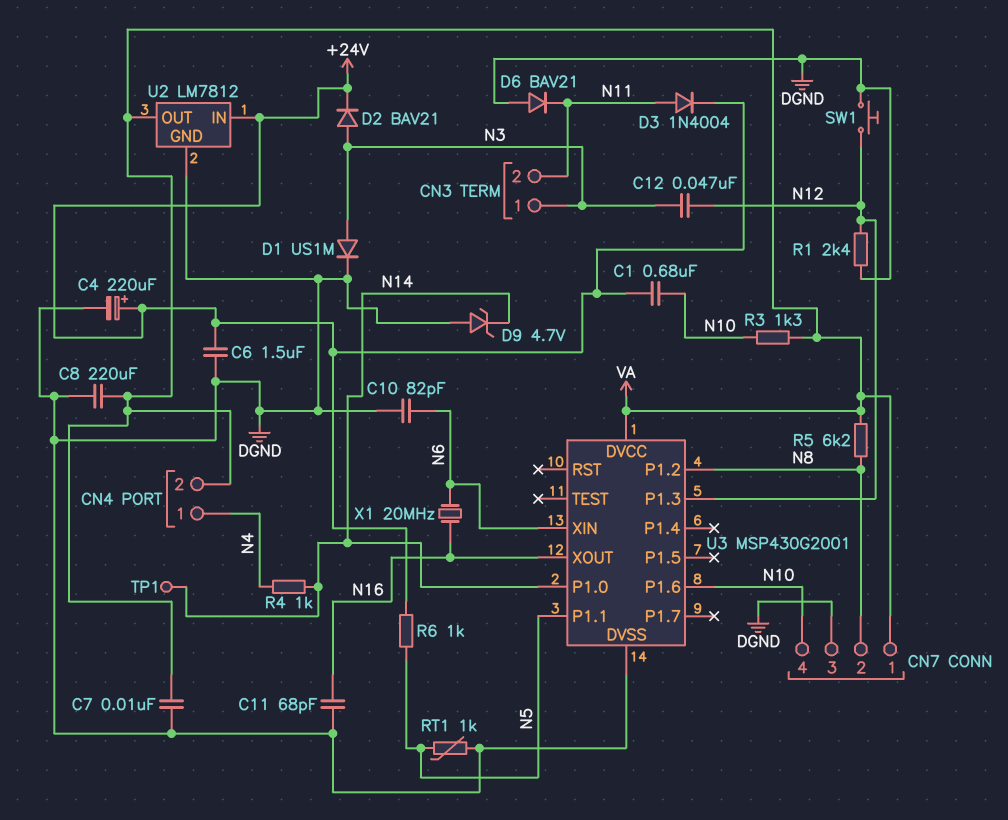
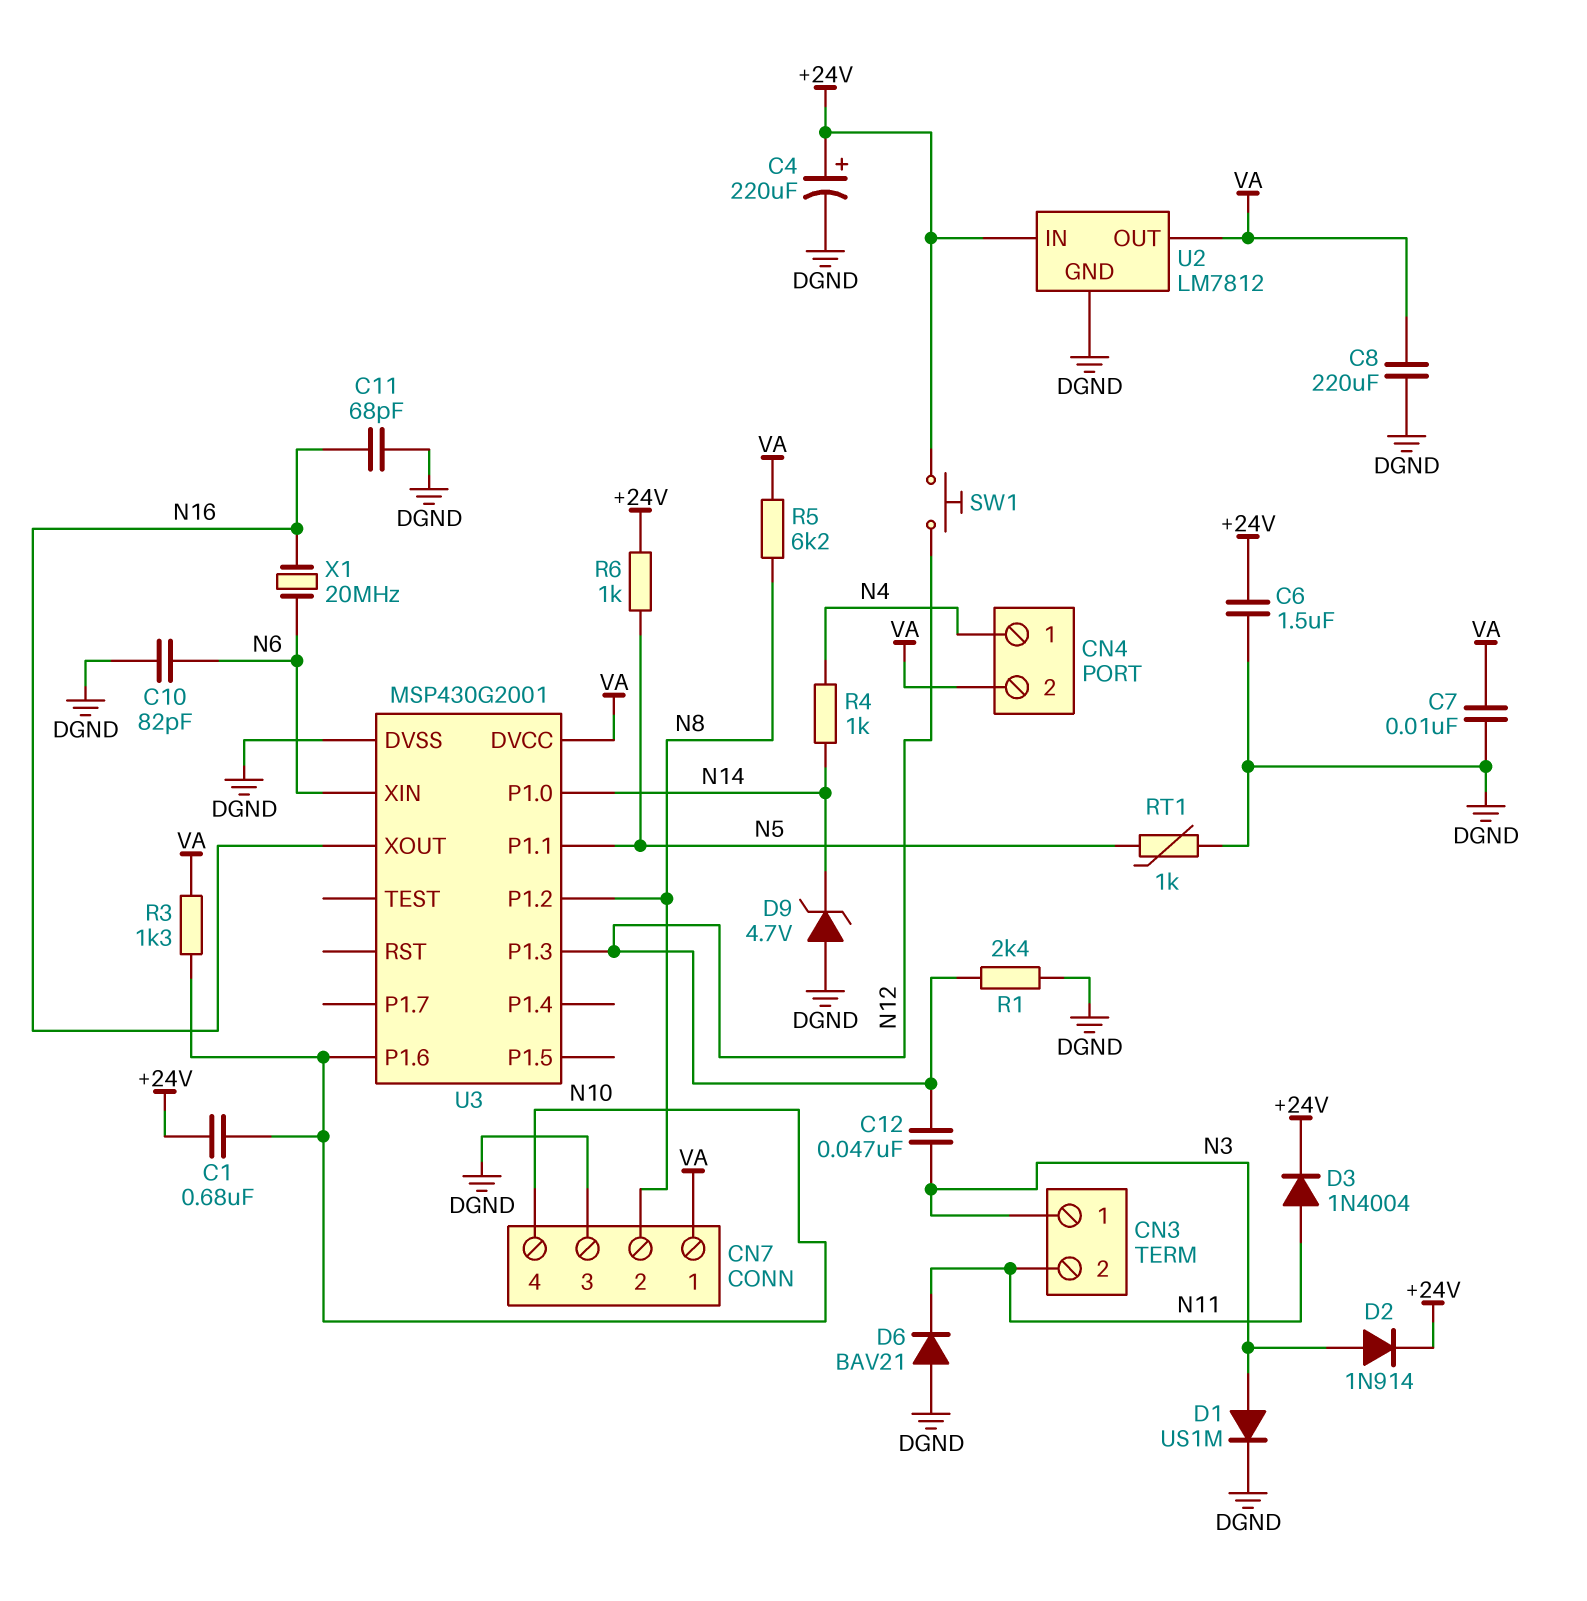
D2: diode BAV21 (A N3, K +24V) -> diode 1N914 (A N3, K +24V)
SW1: button (DGND, N12) -> button (+24V, N12)
TP1: test point (N14) -> none

